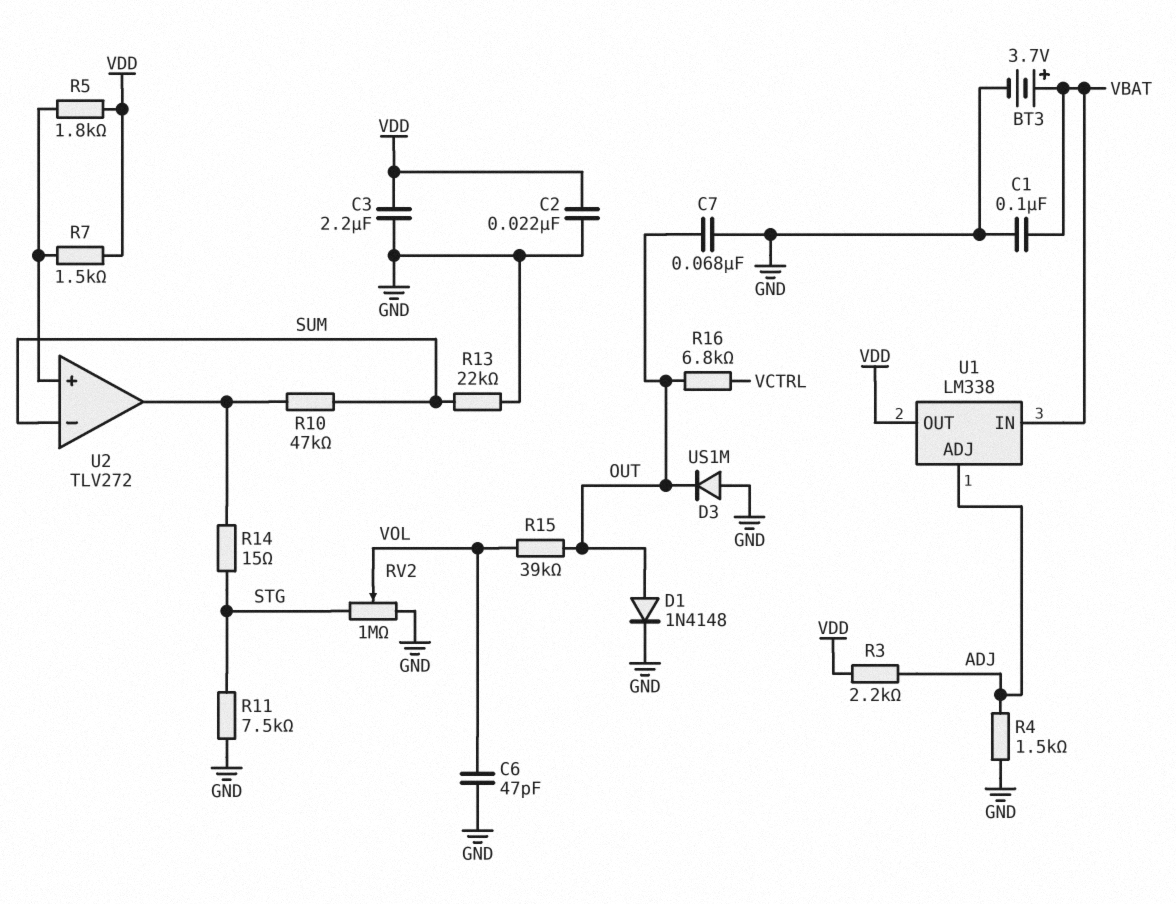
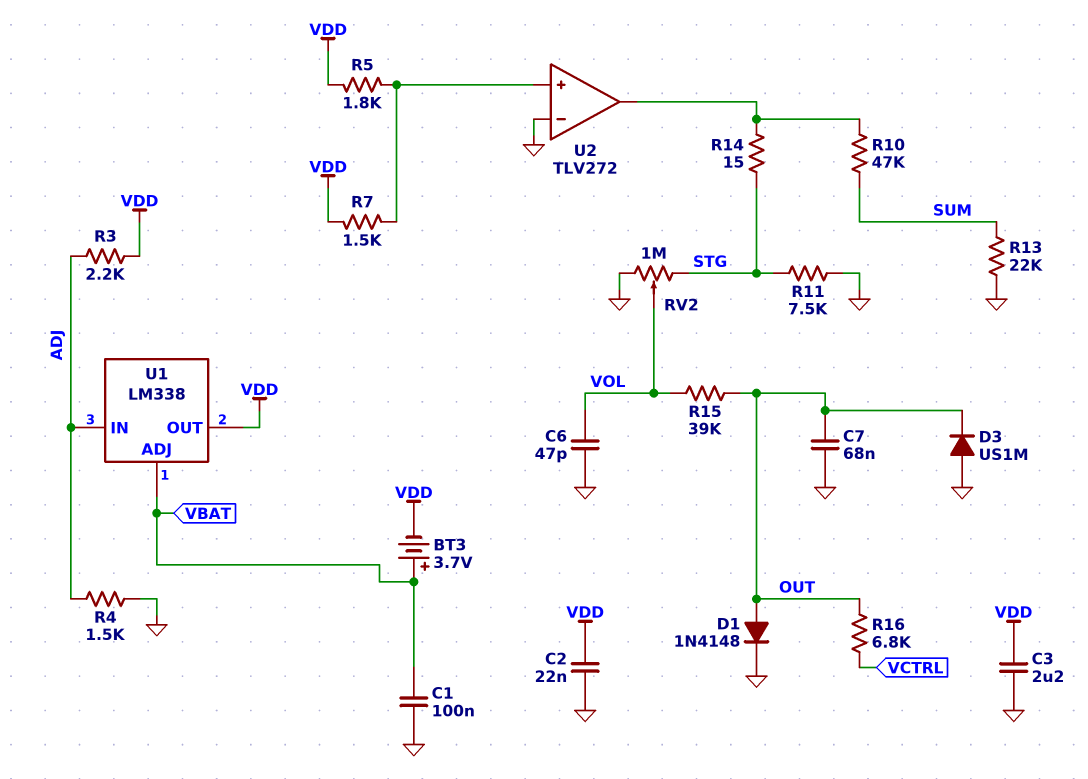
BT3: 3.7V (plus VBAT, minus GND) -> 3.7V (plus VBAT, minus VDD)
U1 pin ADJ: ADJ -> VBAT
U1 pin IN: VBAT -> ADJ
U2 pin in-: SUM -> GND

